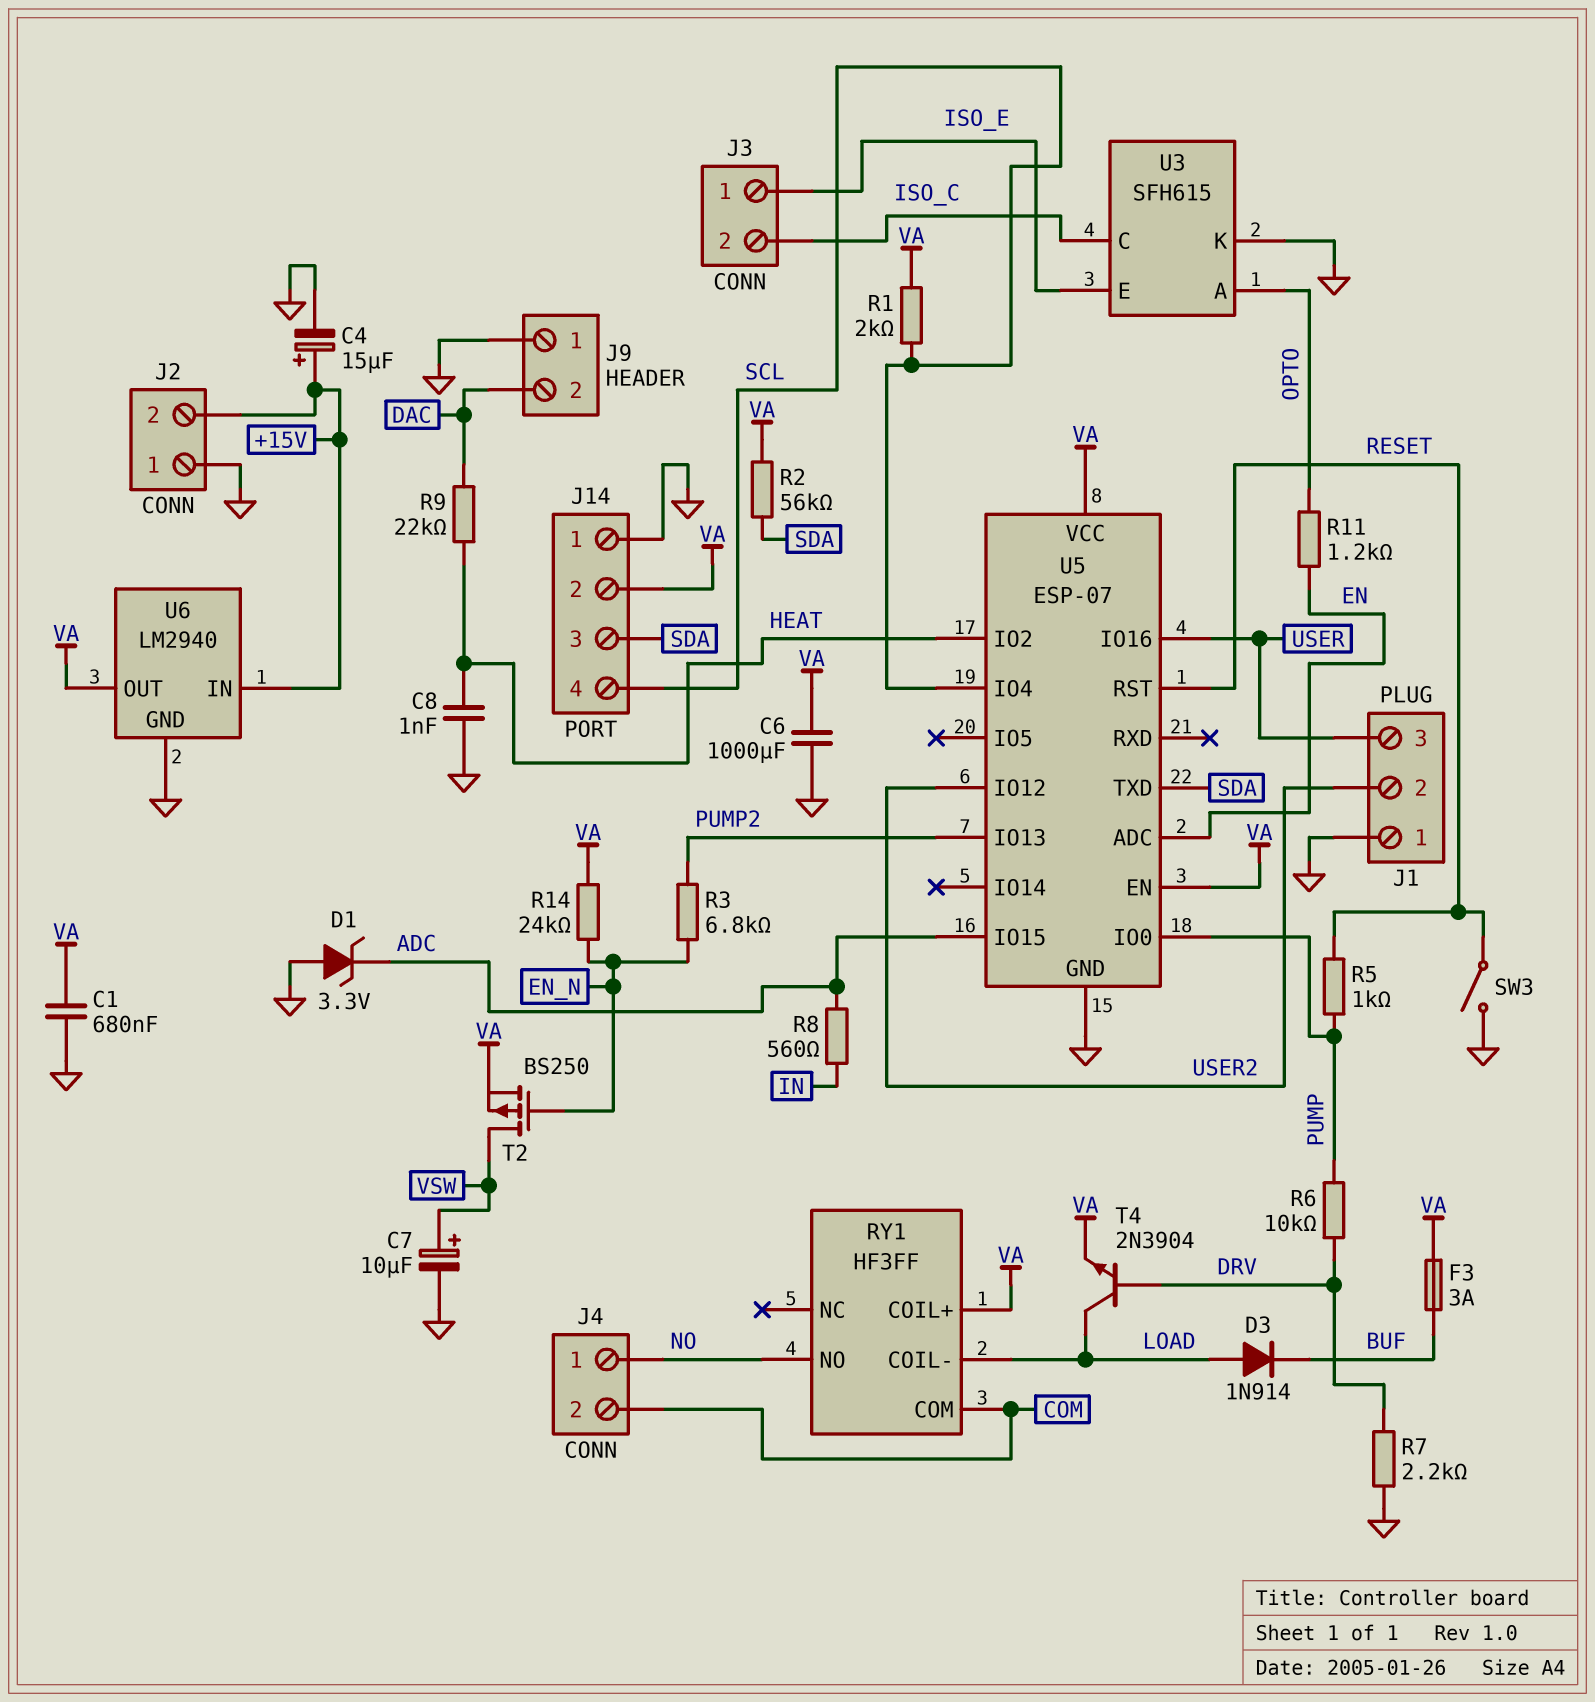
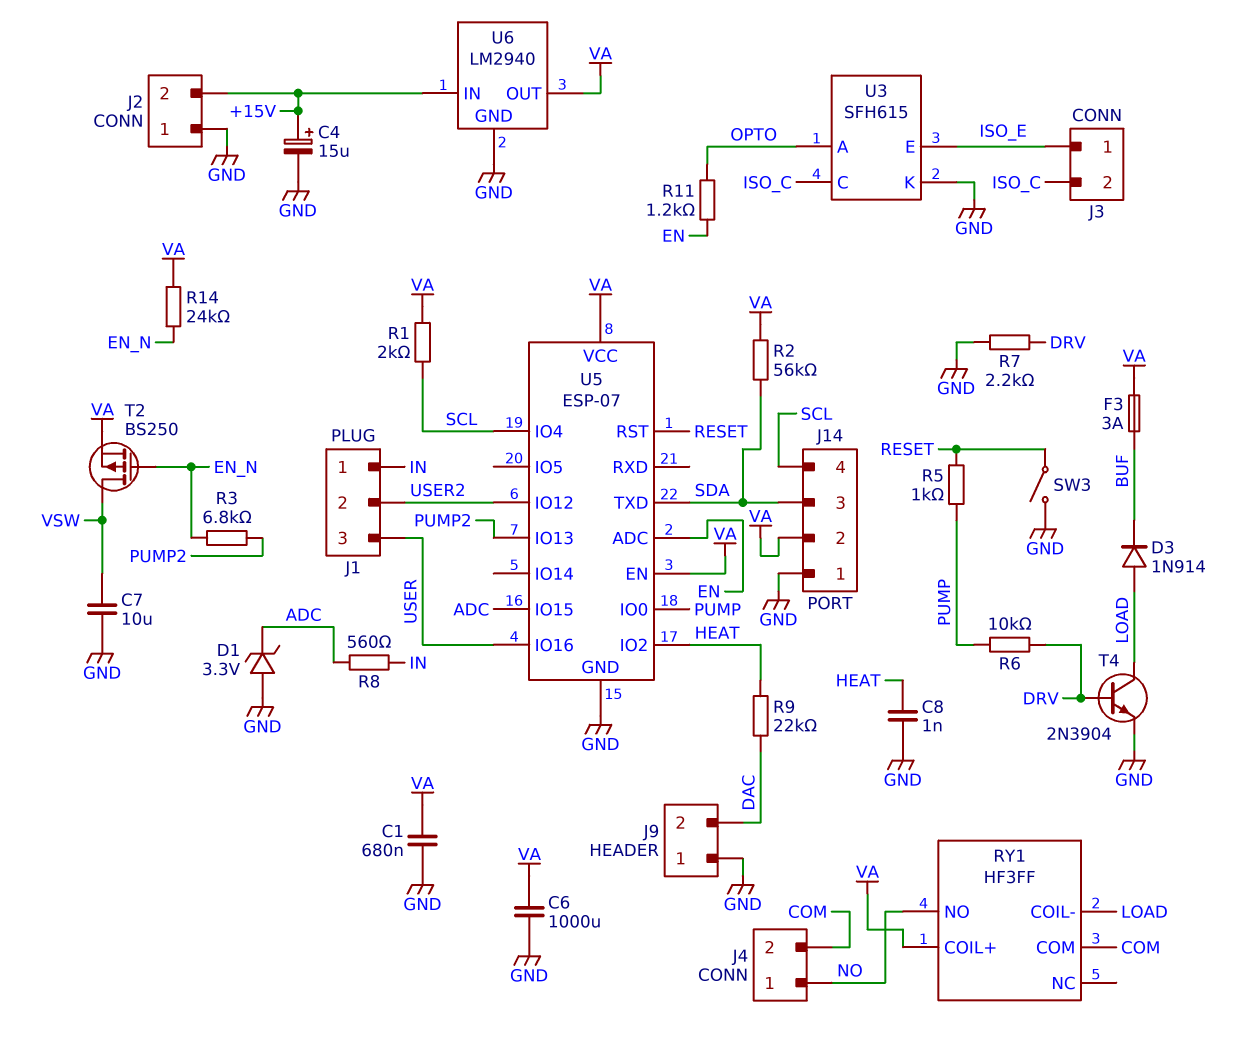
C7: 10uF (plus VSW, minus GND) -> 10uF (GND, VSW)
J1 pin 1: GND -> IN
T4: NPN 2N3904 (B DRV, C LOAD, E VA) -> NPN 2N3904 (B DRV, C LOAD, E GND)

